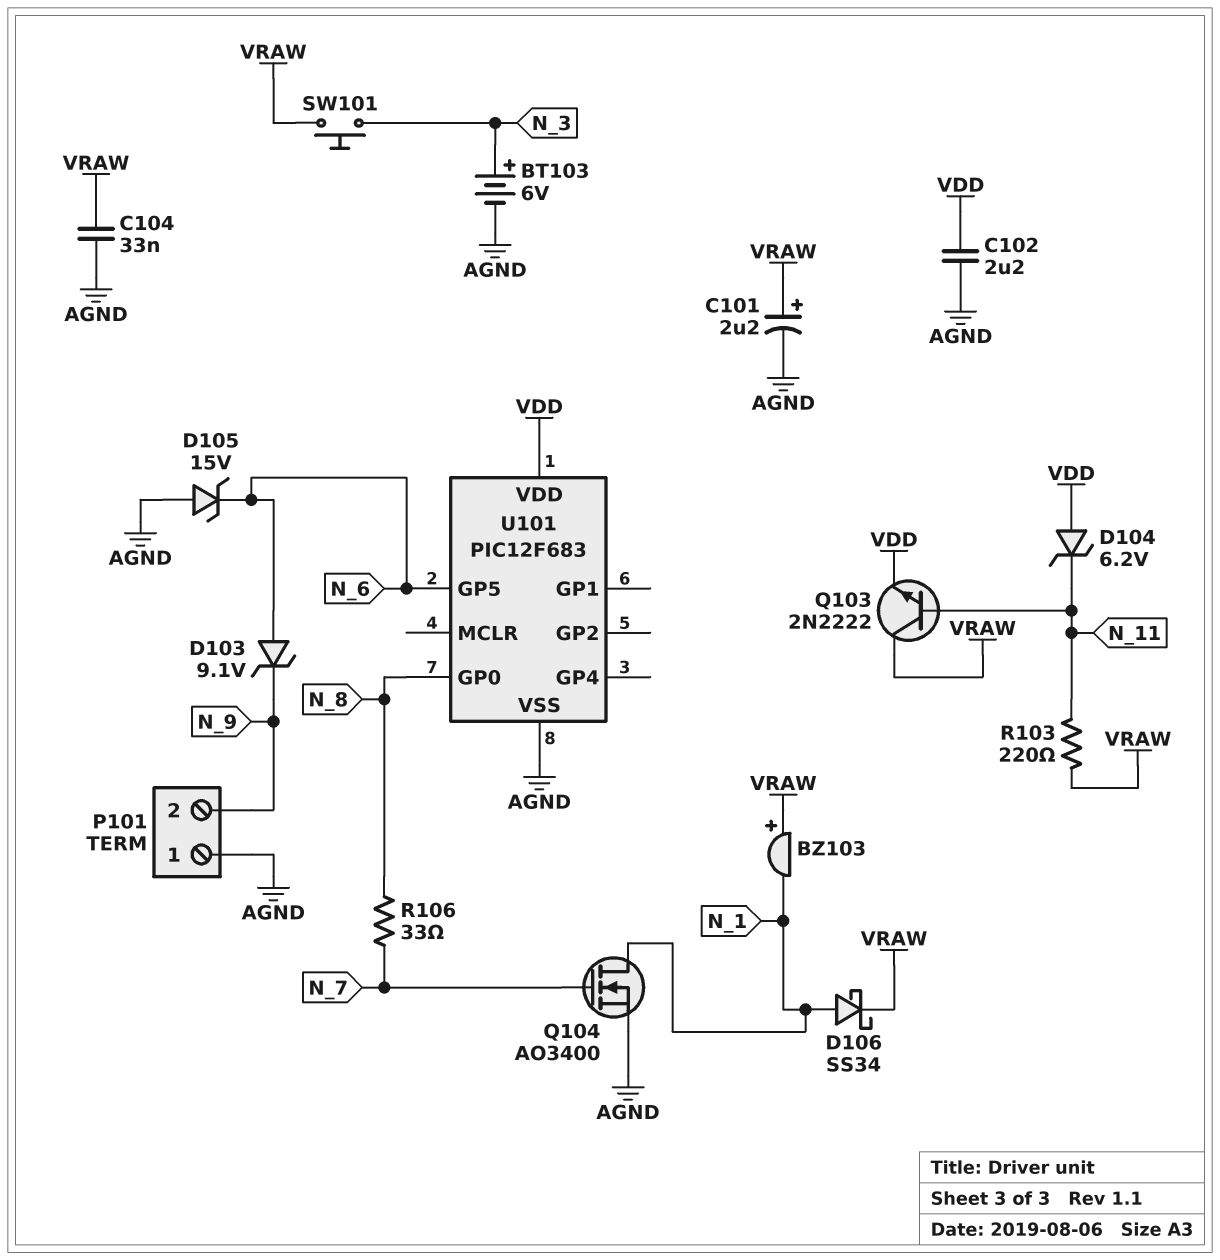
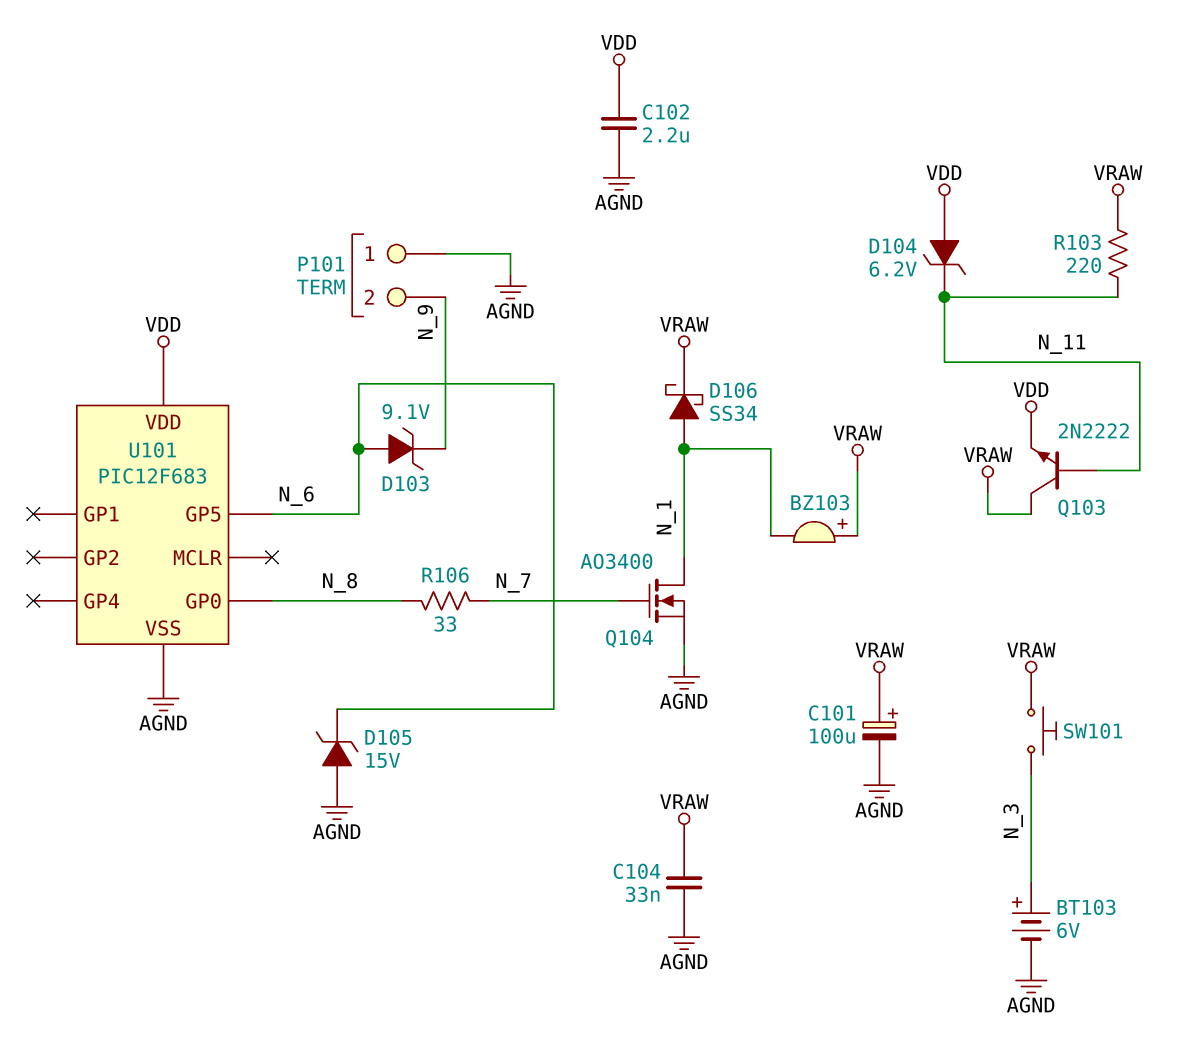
C101: 2.2uF (plus VRAW, minus AGND) -> 100uF (plus VRAW, minus AGND)

